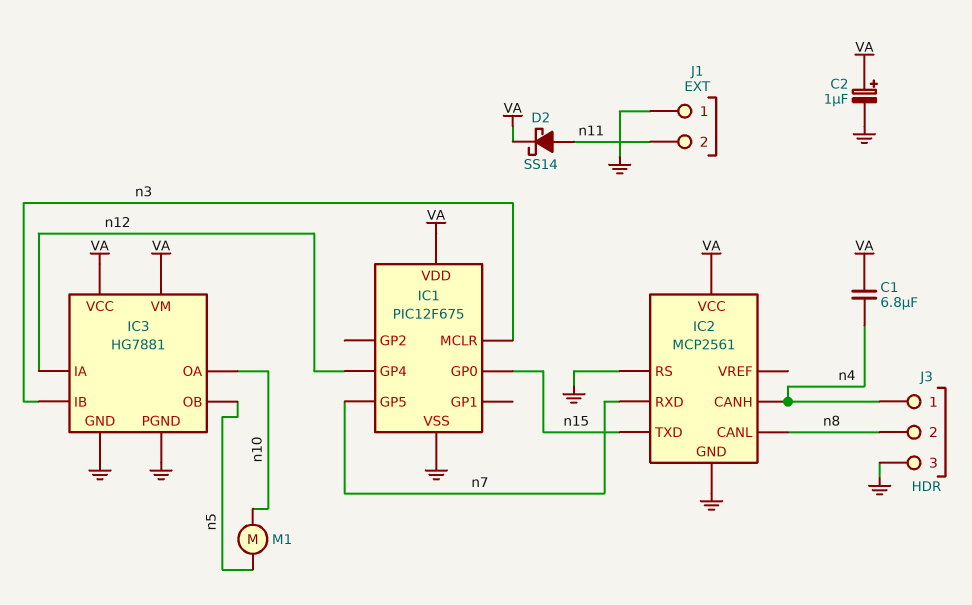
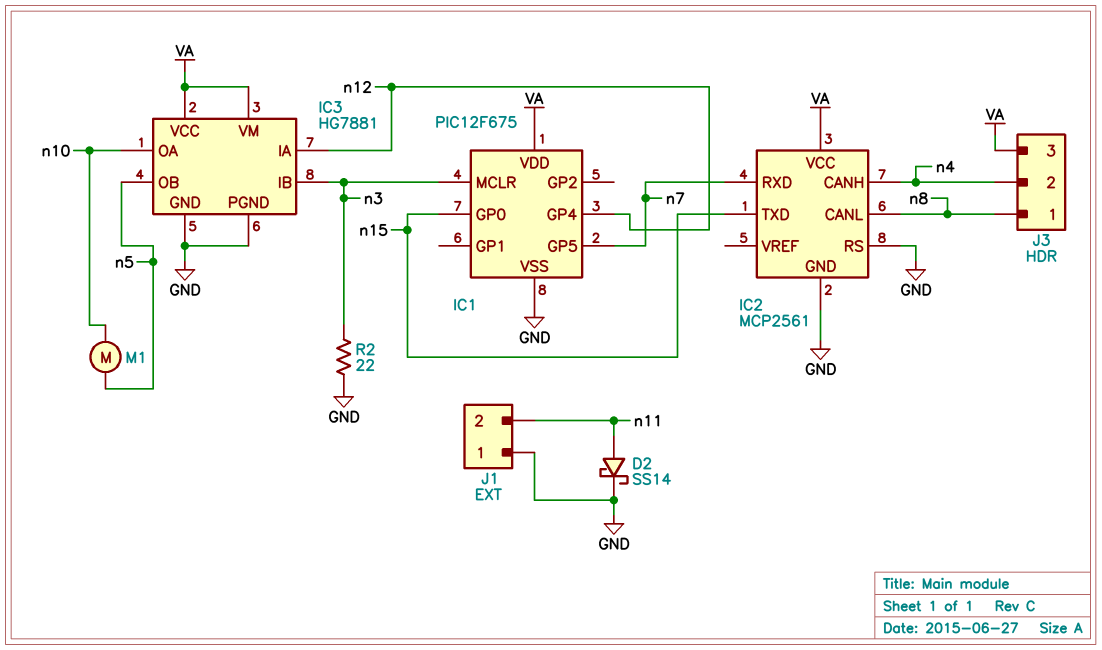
C1: 6.8uF (VA, n4) -> none
C2: 1uF (plus VA, minus GND) -> none
D2: schottky SS14 (A n11, K VA) -> schottky SS14 (A n11, K GND)
J3 pin 1: n4 -> n8
J3 pin 2: n8 -> n4
J3 pin 3: GND -> VA
R2: none -> 22 (GND, n3)

